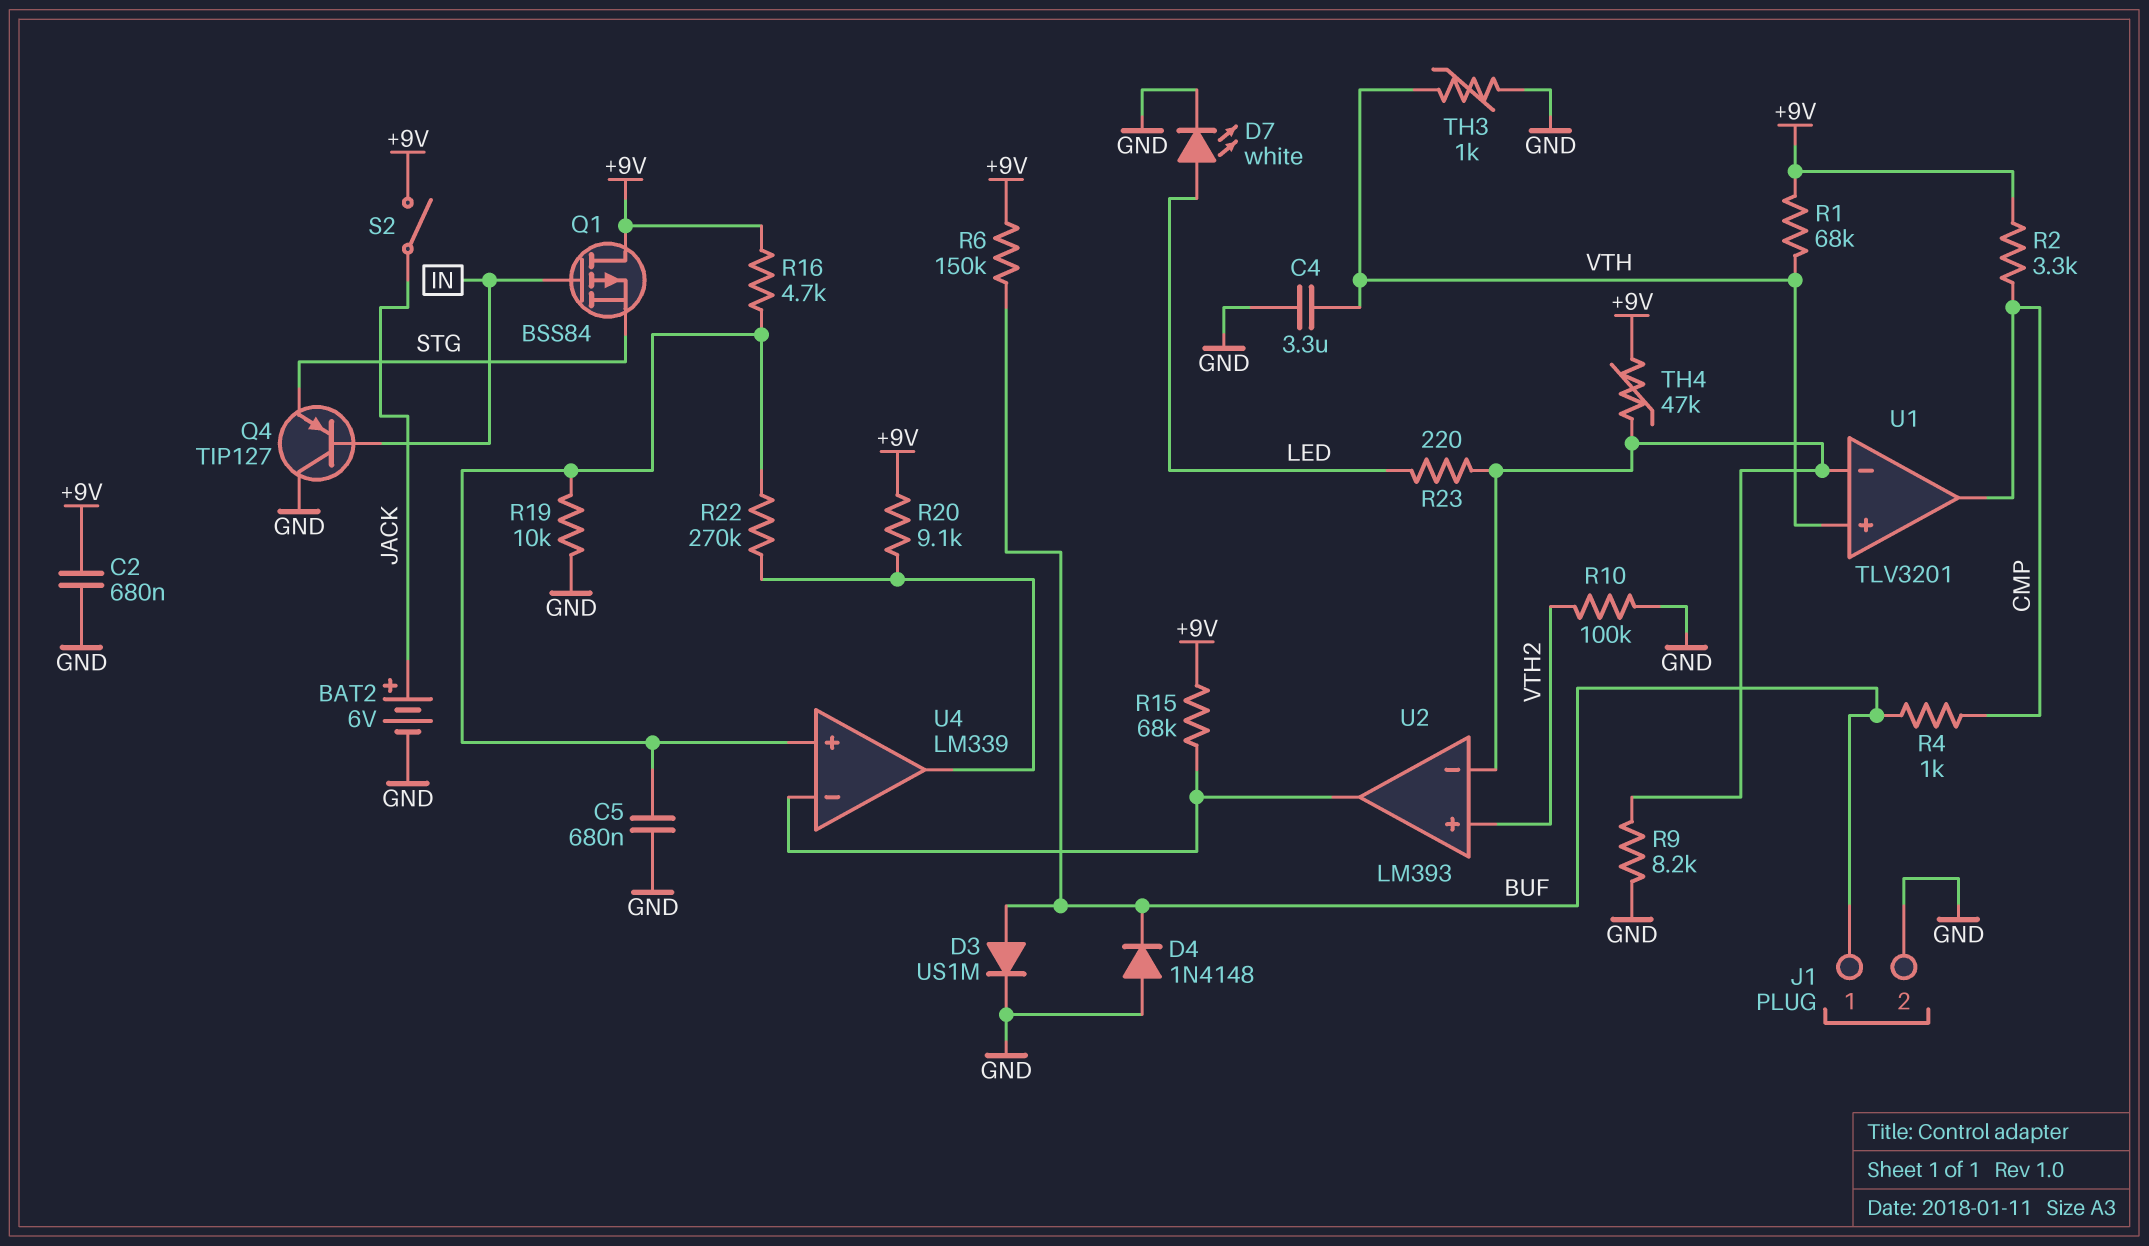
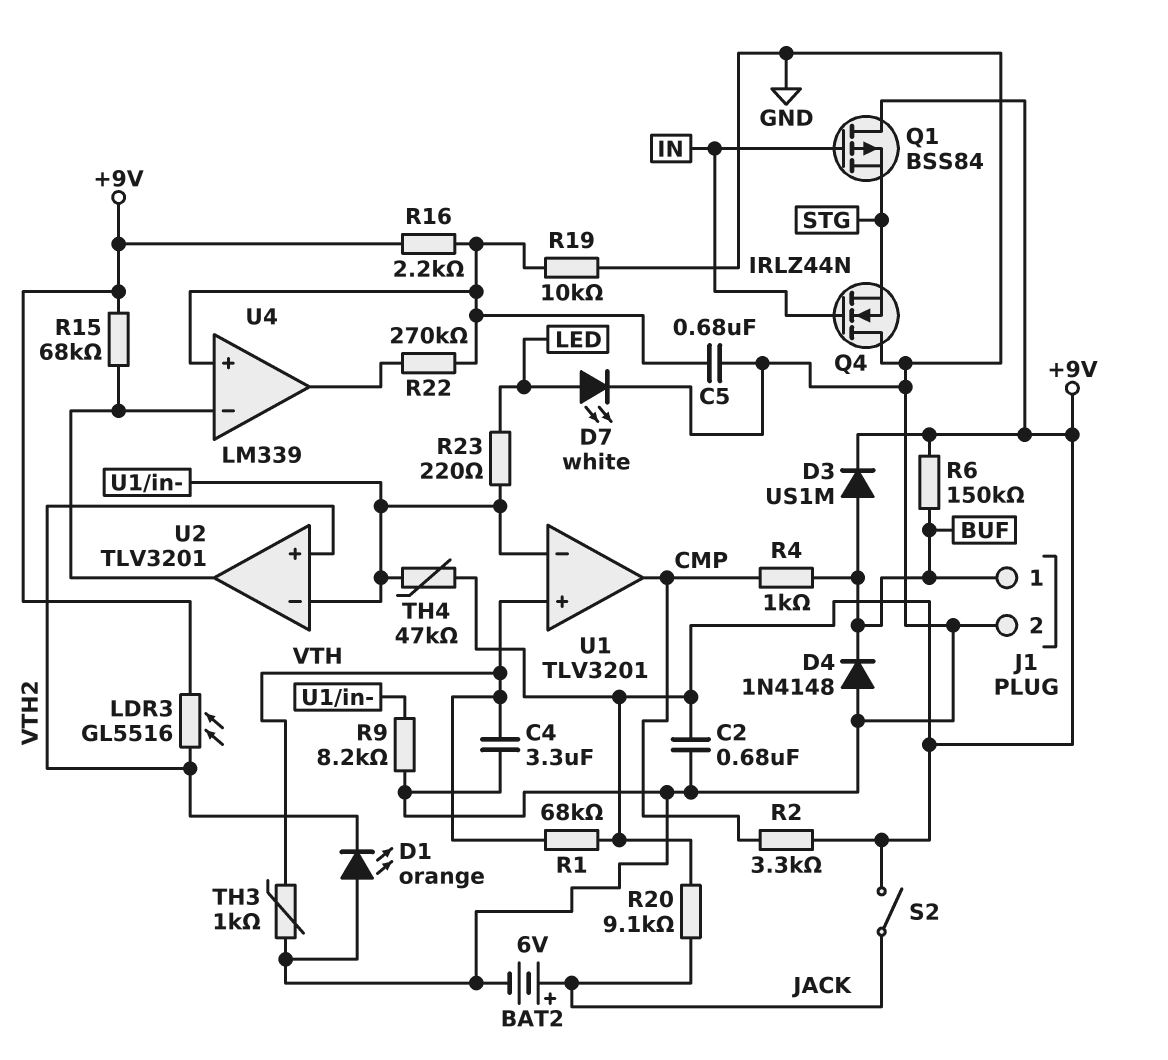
D1: none -> LED orange (A GND, K VTH2)
D3: diode US1M (A BUF, K GND) -> diode US1M (A BUF, K +9V)
LDR3: none -> GL5516 (+9V, VTH2)
Q4: PNP TIP127 (B IN, C GND, E STG) -> NMOS IRLZ44N (G IN, D GND, S STG)
R10: 100k (GND, VTH2) -> none
R16: 4.7k (+9V, U4/in+) -> 2.2k (+9V, U4/in+)
R20: 9.1k (+9V, U4/out) -> 9.1k (+9V, JACK)
U2: LM393 -> TLV3201

